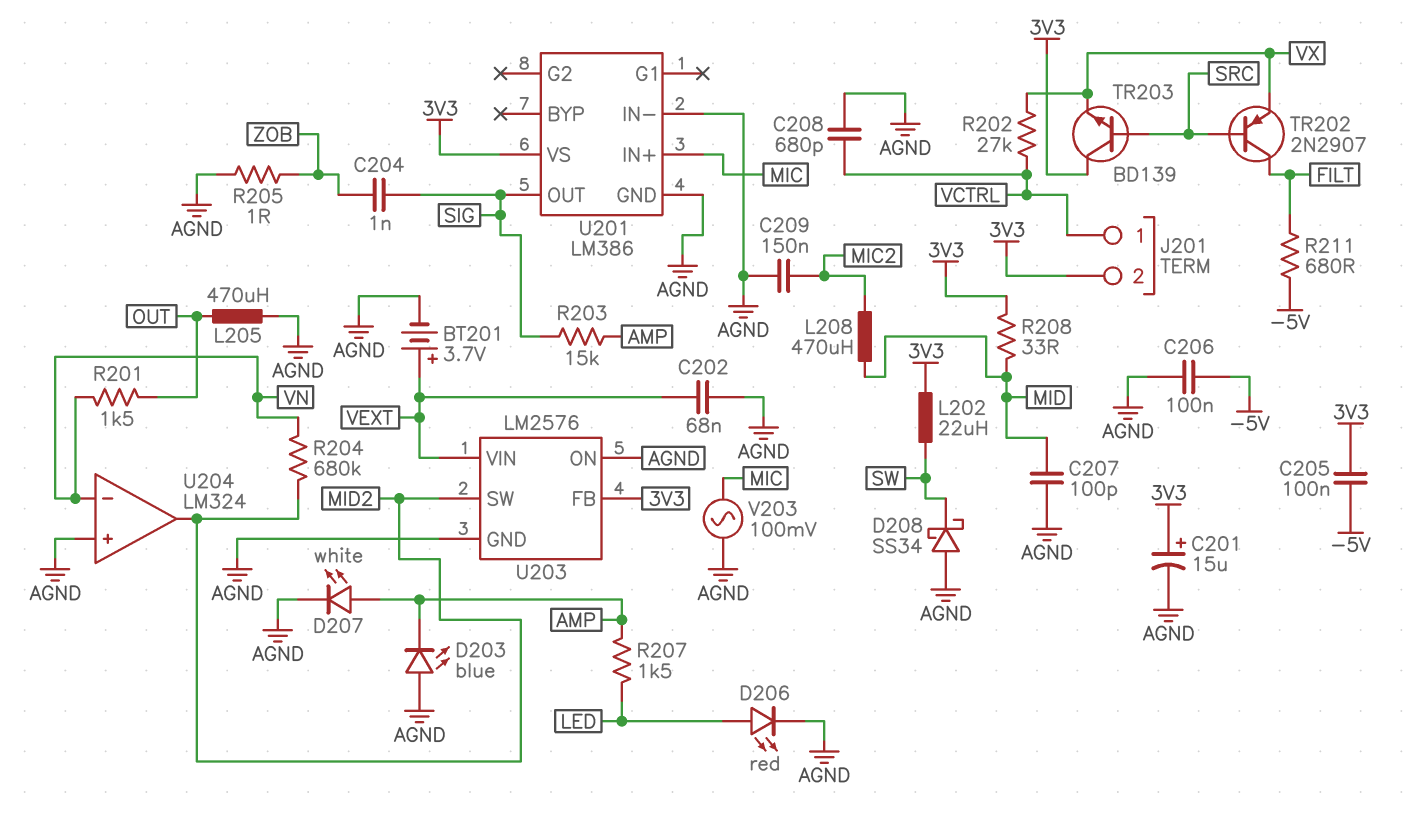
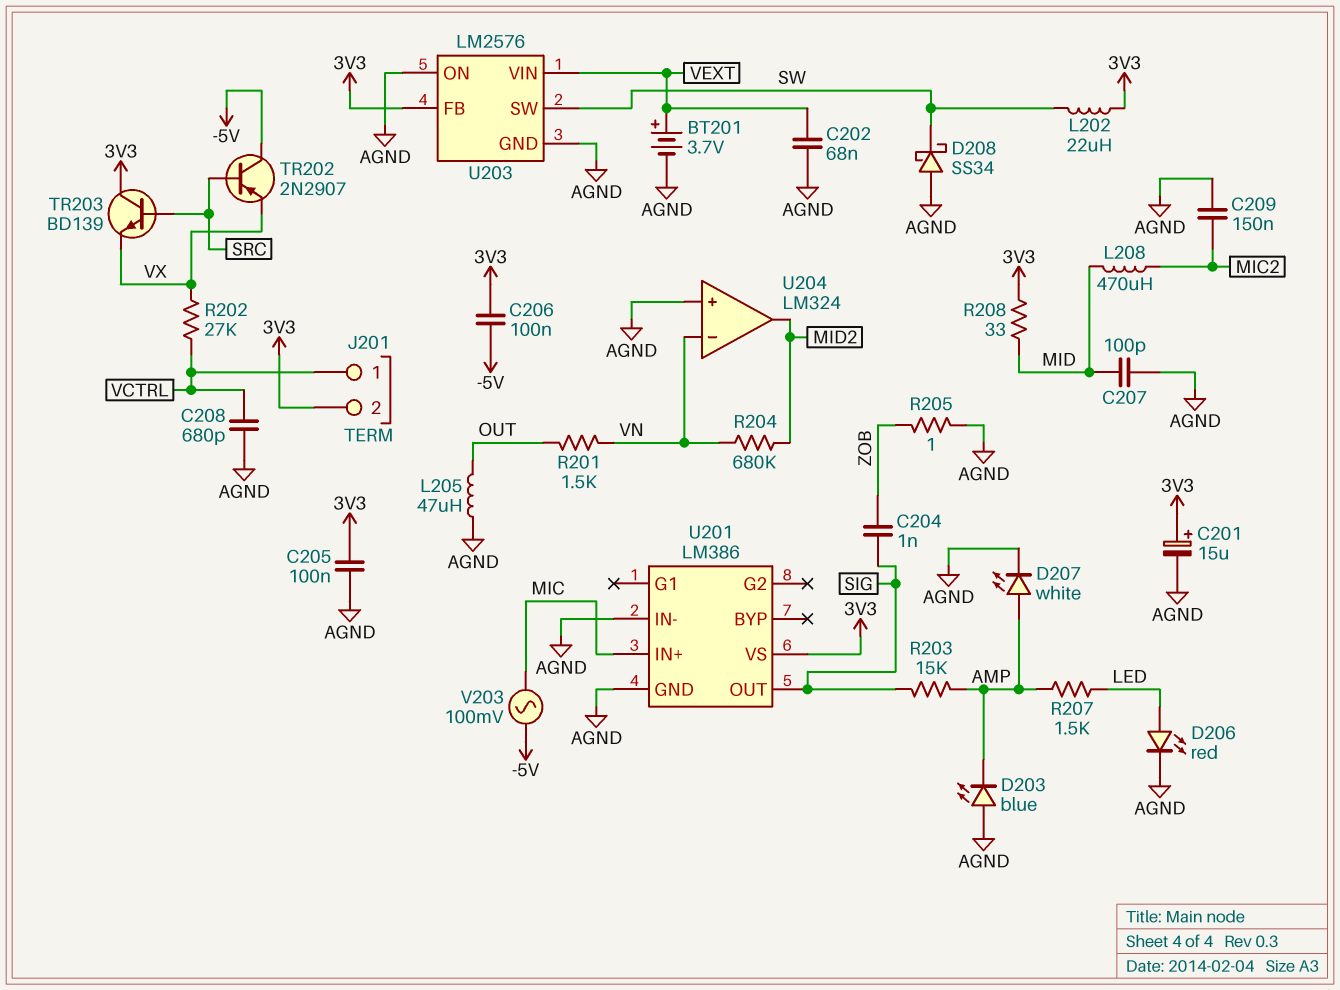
C205: 100nF (-5V, 3V3) -> 100nF (3V3, AGND)
C206: 100nF (-5V, AGND) -> 100nF (-5V, 3V3)
L205: 470uH (AGND, OUT) -> 47uH (AGND, OUT)
R211: 680 (-5V, FILT) -> none
TR202: PNP 2N2907 (B SRC, C FILT, E VX) -> PNP 2N2907 (B SRC, C -5V, E VX)
U203 pin SW: MID2 -> SW
V203: AC 100mV (AGND, MIC) -> AC 100mV (-5V, MIC)

